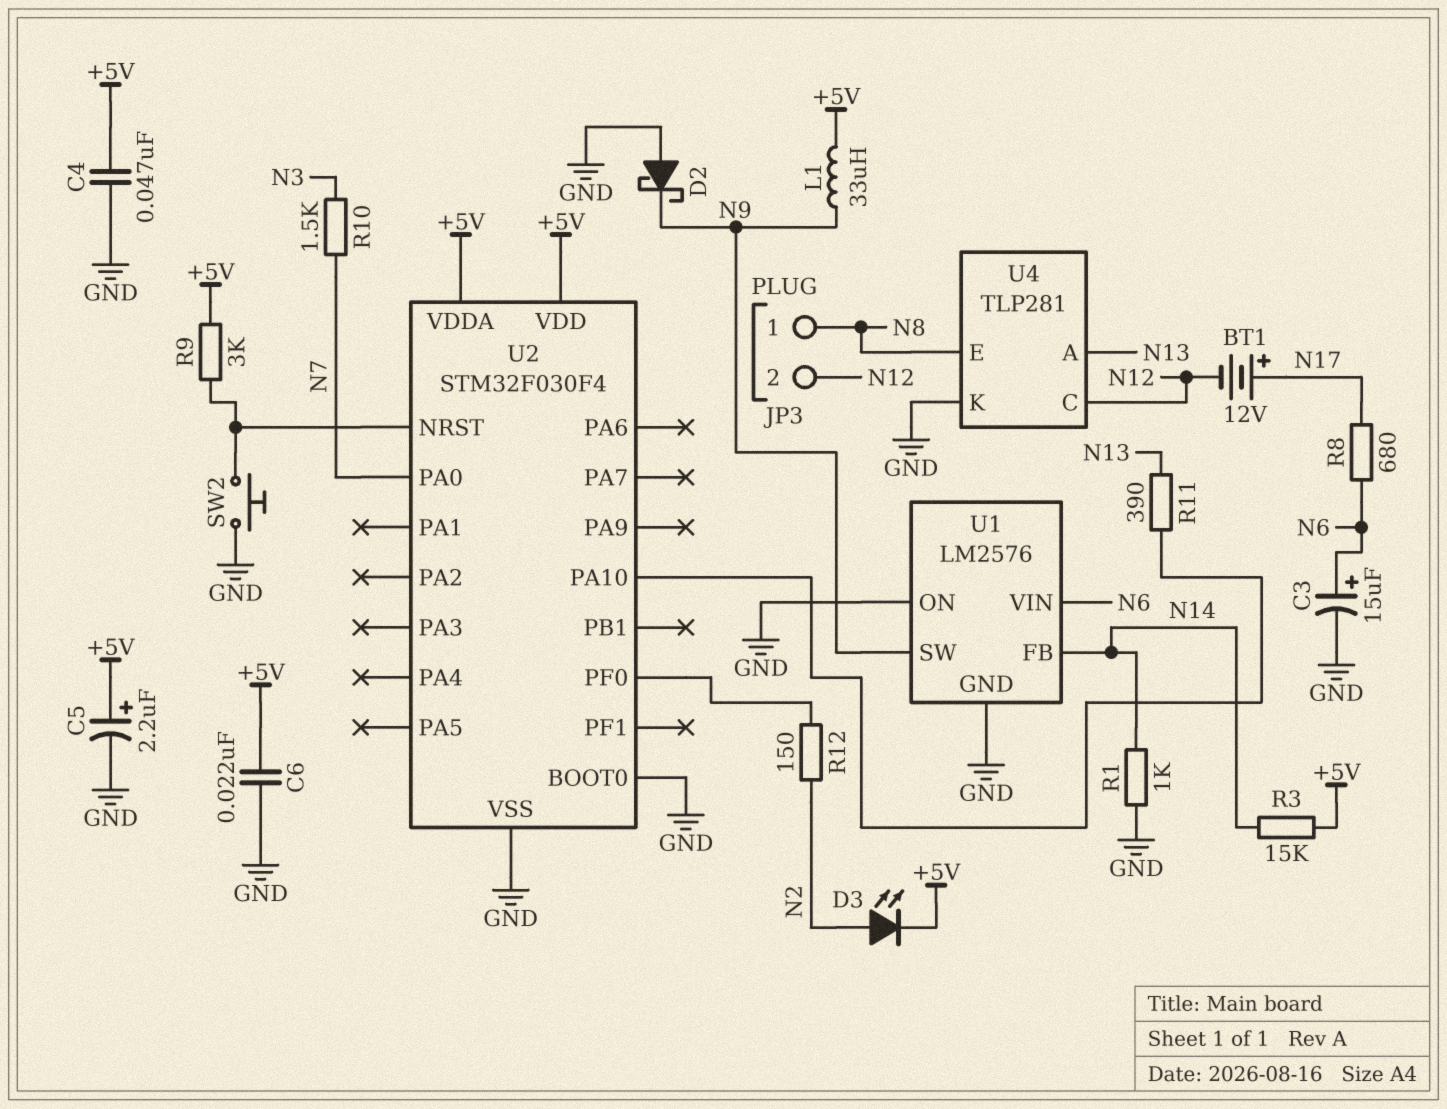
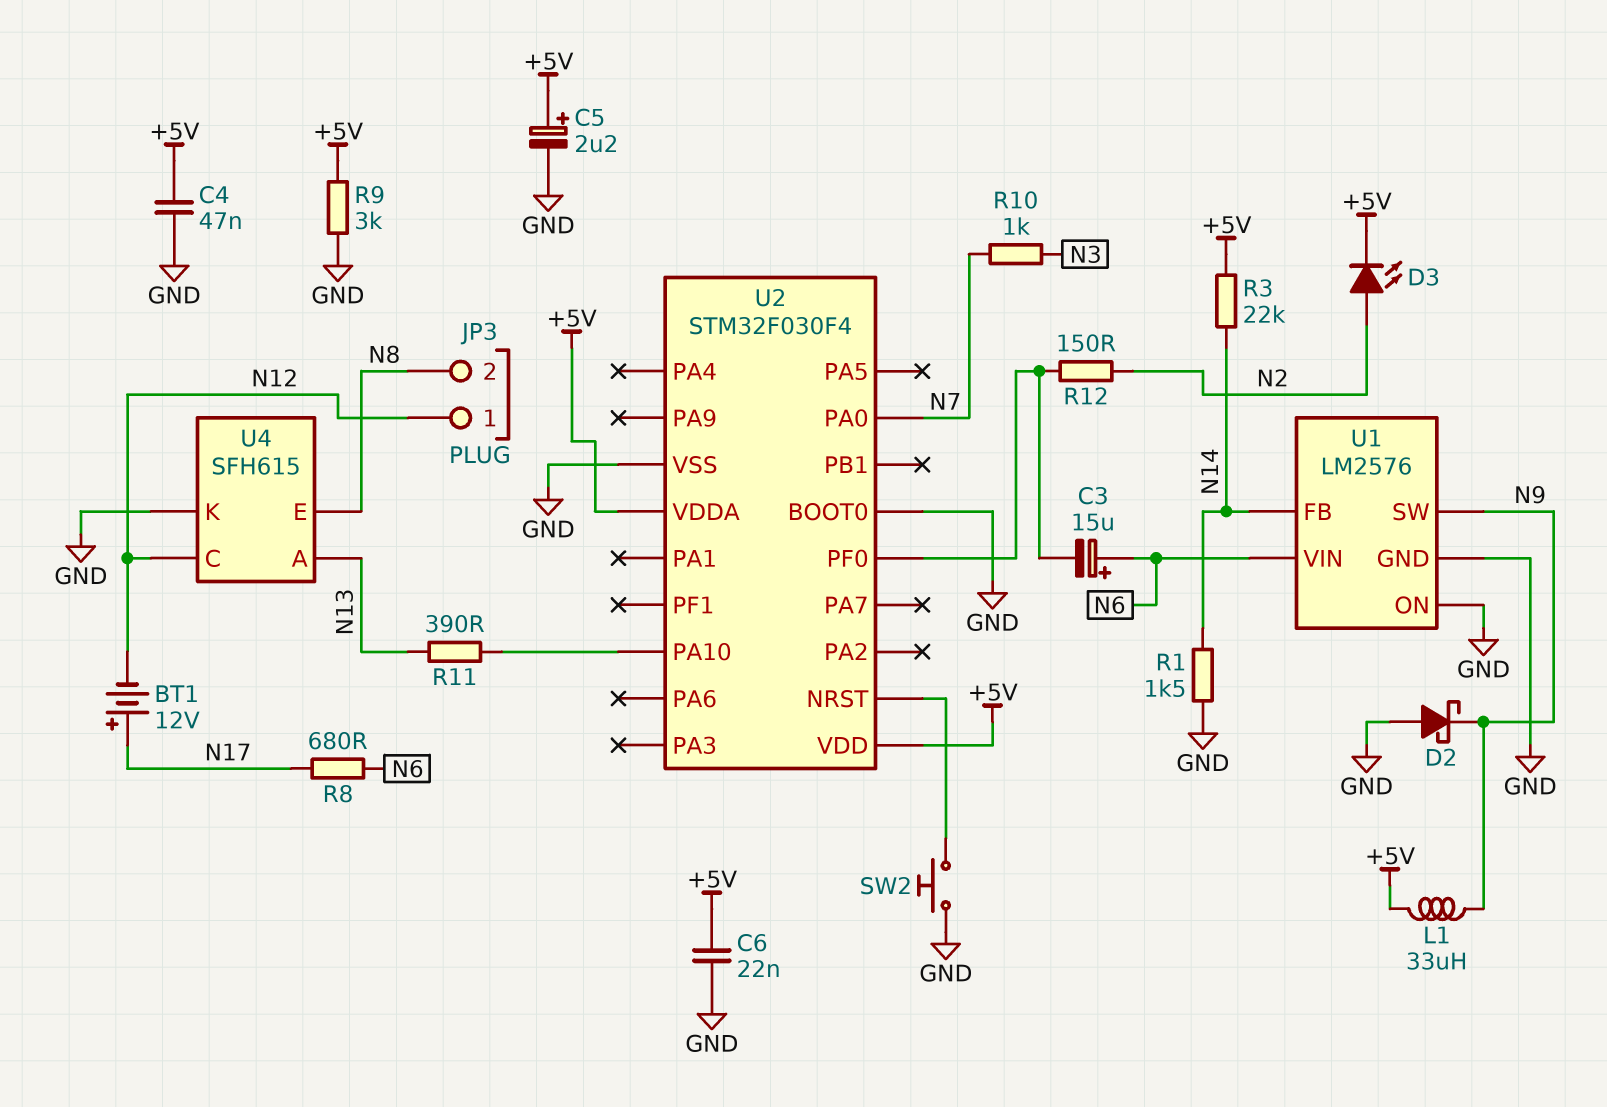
C3: 15uF (plus N6, minus GND) -> 15uF (plus N6, minus U2/PF0)
JP3 pin 1: N8 -> N12
JP3 pin 2: N12 -> N8
R1: 1k (GND, N14) -> 1.5k (GND, N14)
R3: 15k (+5V, N14) -> 22k (+5V, N14)
R9: 3k (+5V, U2/NRST) -> 3k (+5V, GND)
R10: 1.5k (N3, N7) -> 1k (N3, N7)
U4: TLP281 -> SFH615

